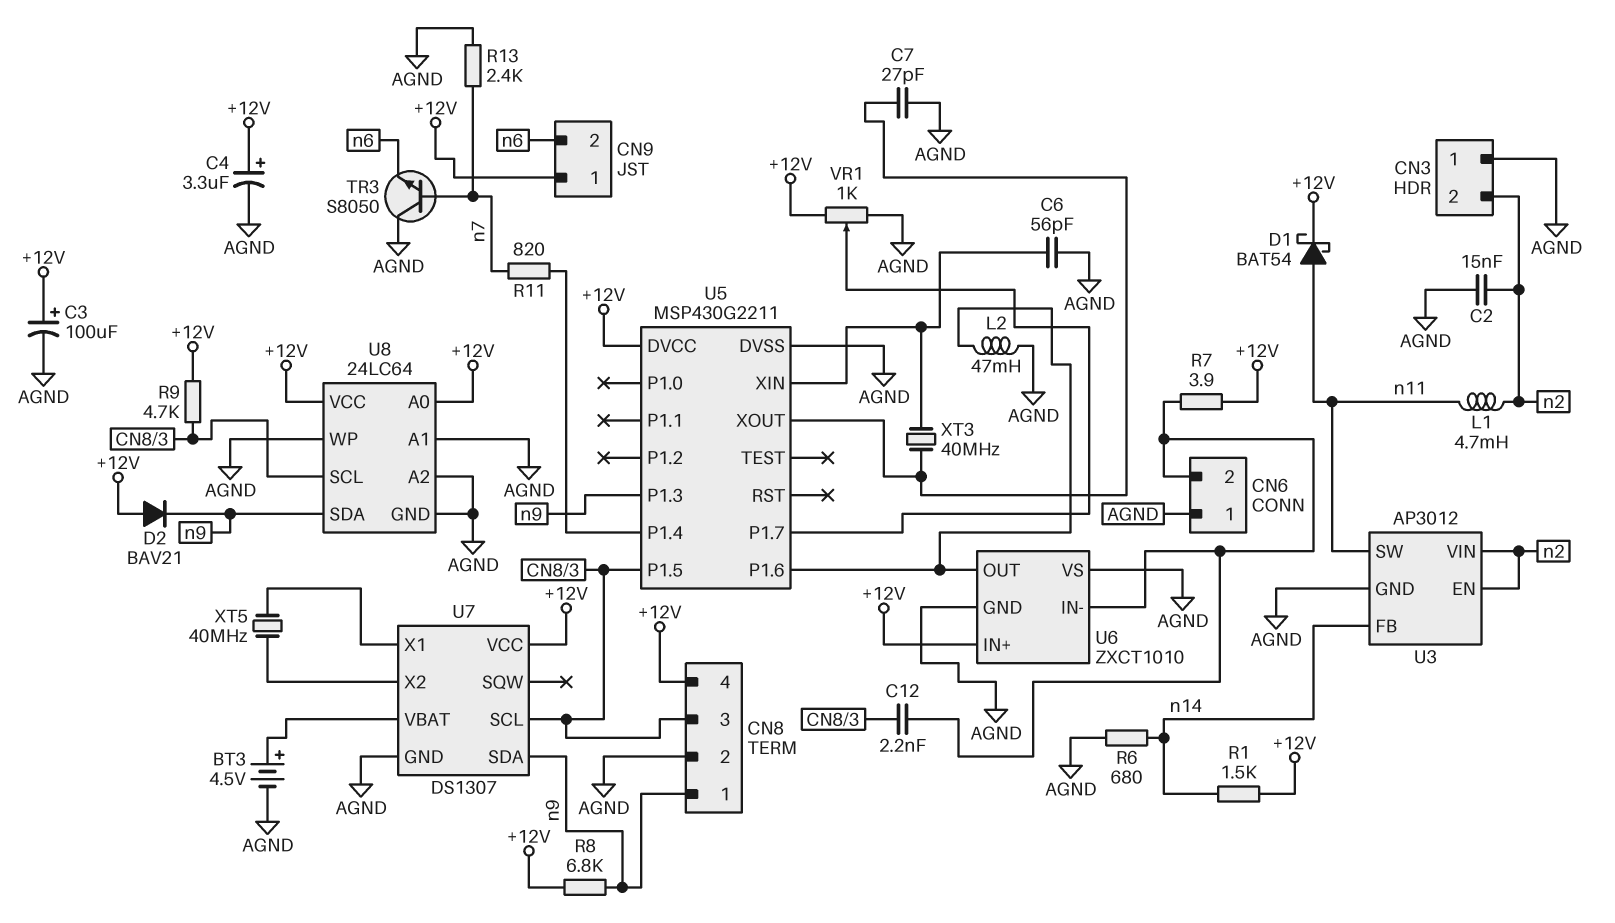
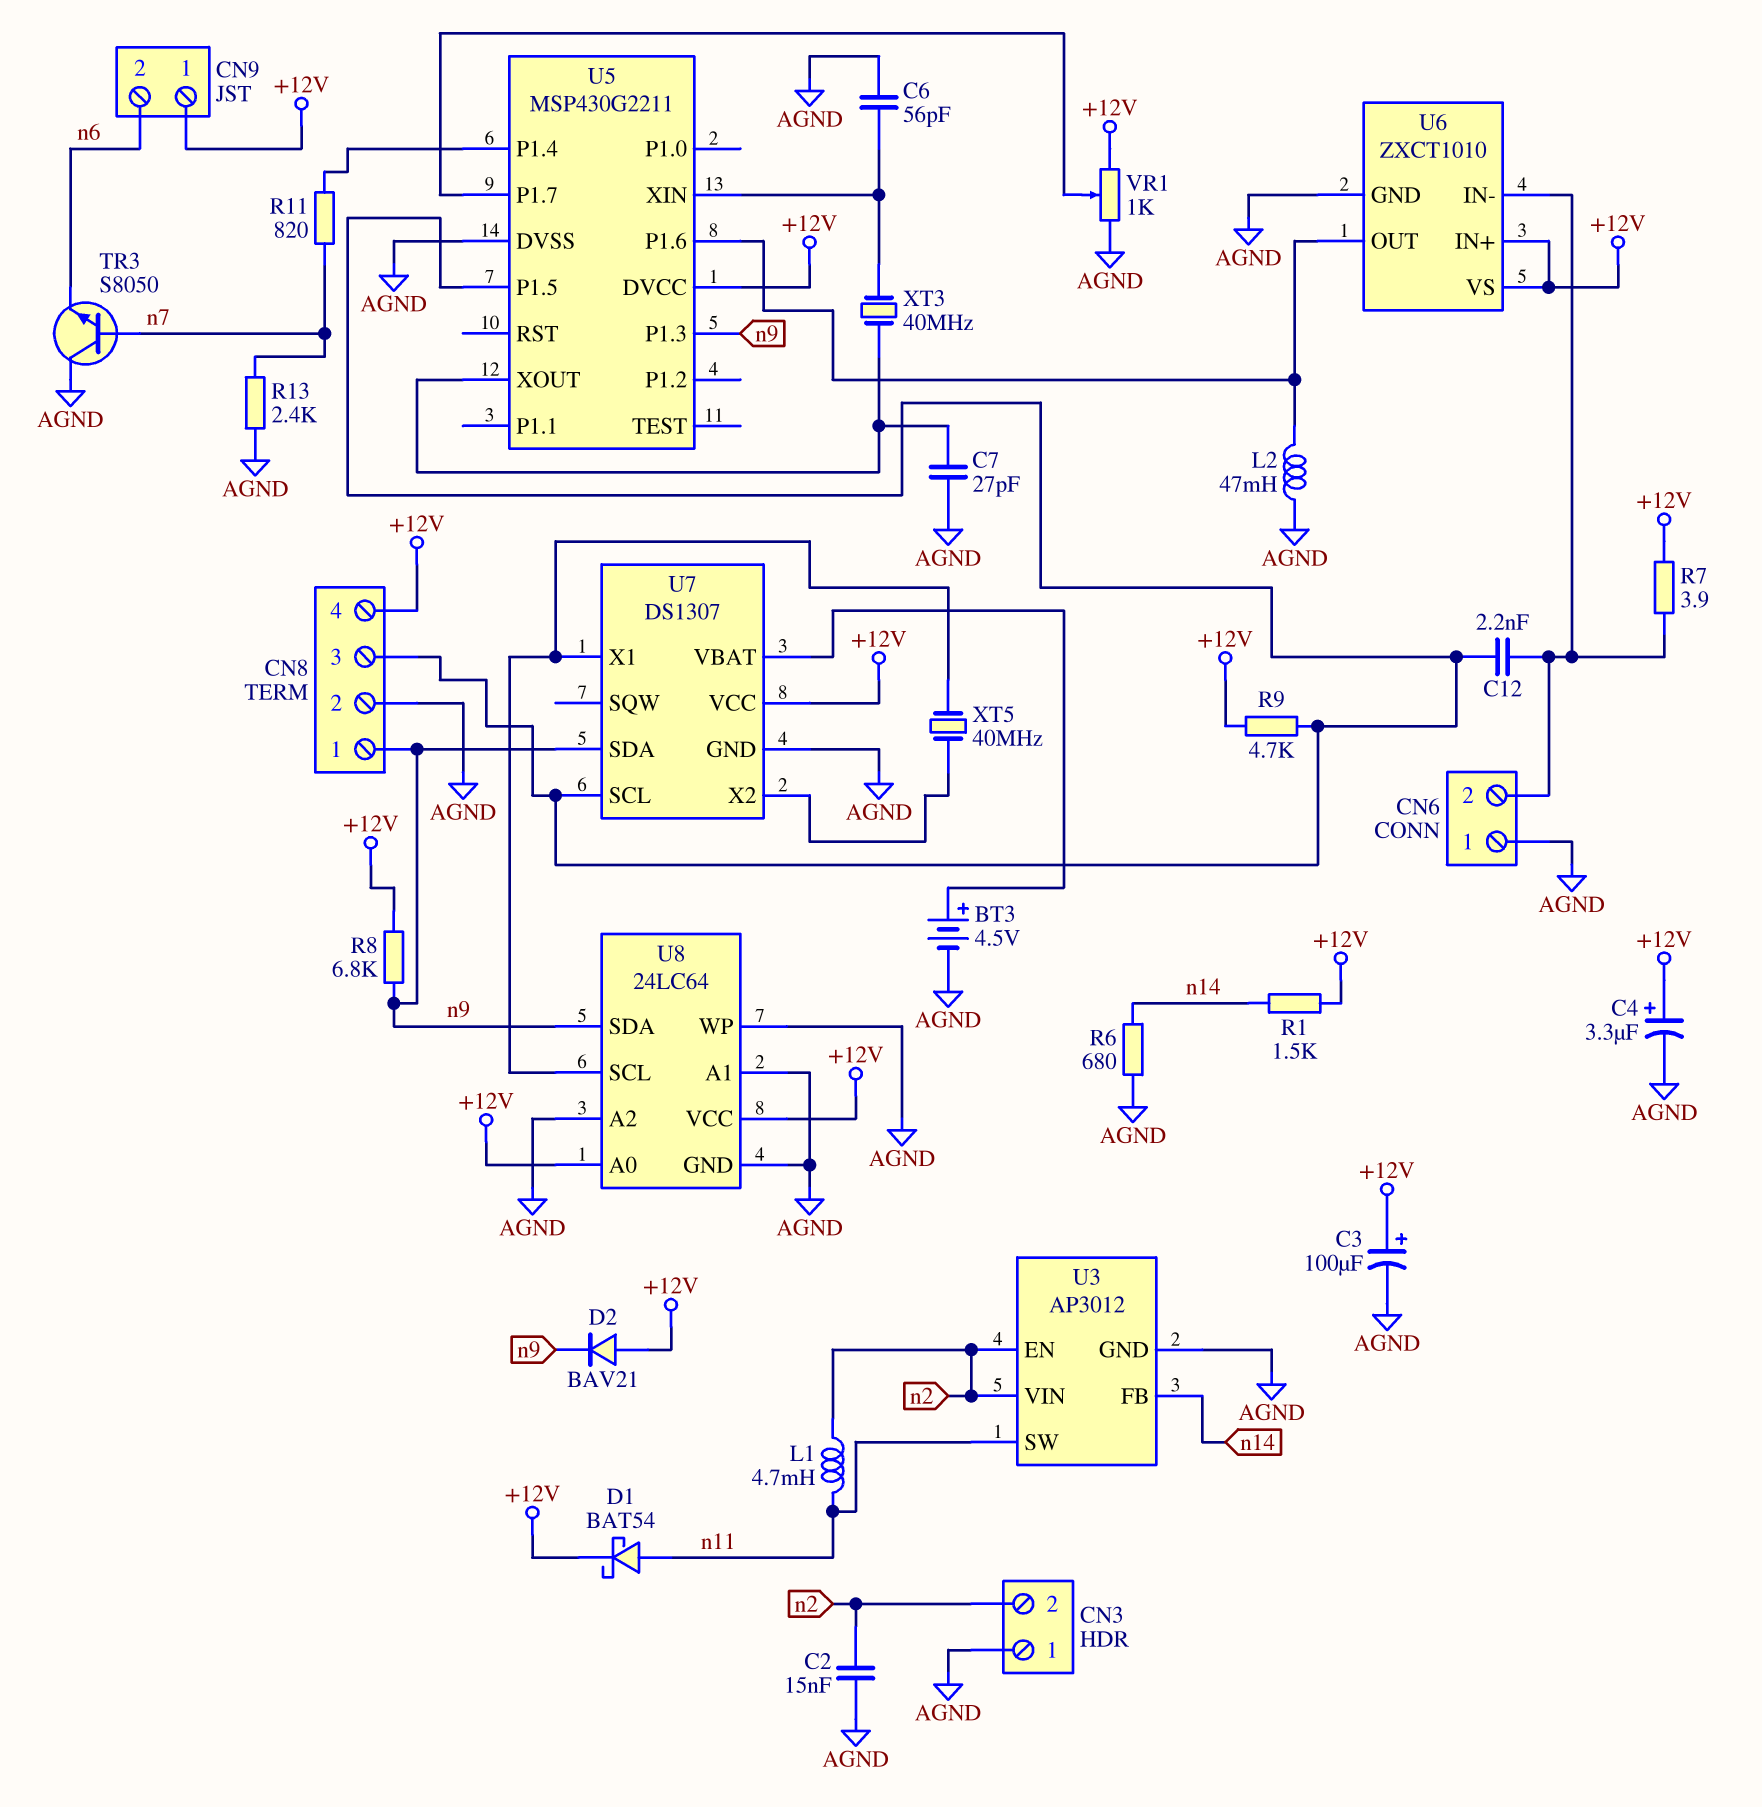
U6 pin VS: AGND -> +12V
U8 pin SCL: CN8/3 -> U7/X1

